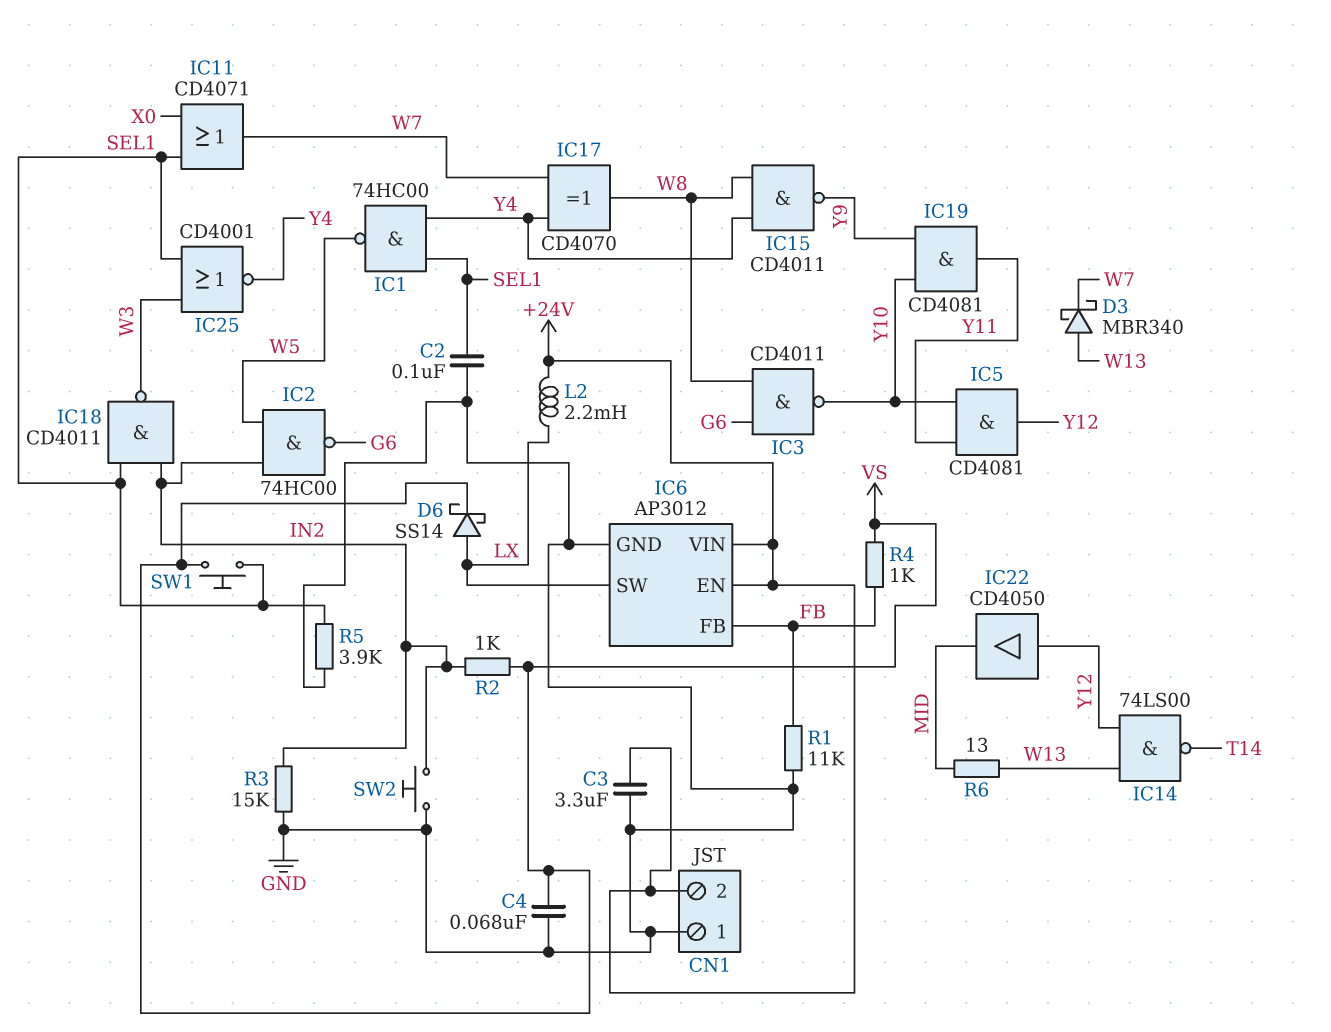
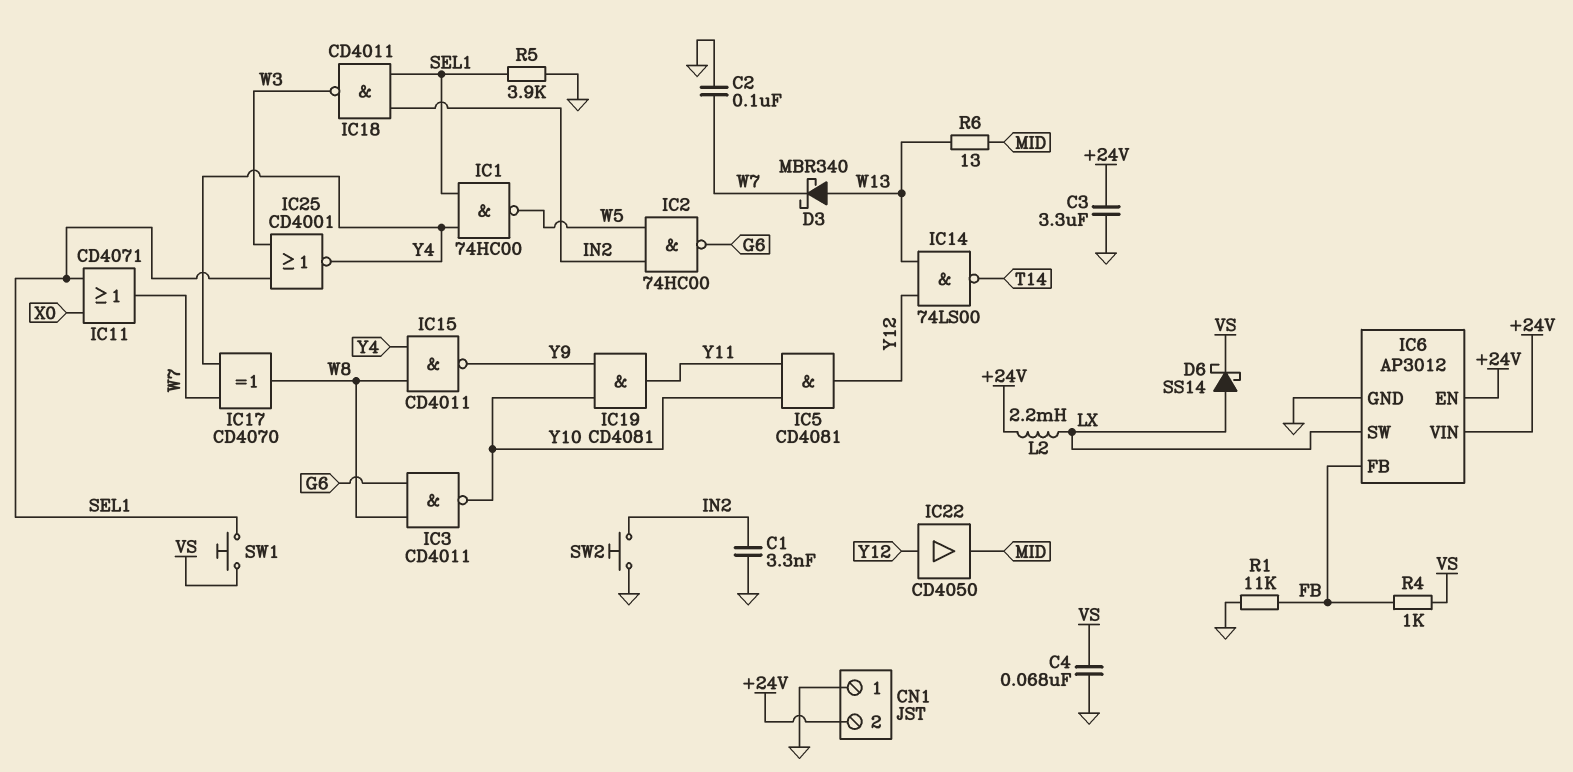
C1: none -> 3.3nF (GND, IN2)
C2: 100nF (GND, SEL1) -> 100nF (GND, W7)
R2: 1k (IN2, VS) -> none
R3: 15k (GND, IN2) -> none

